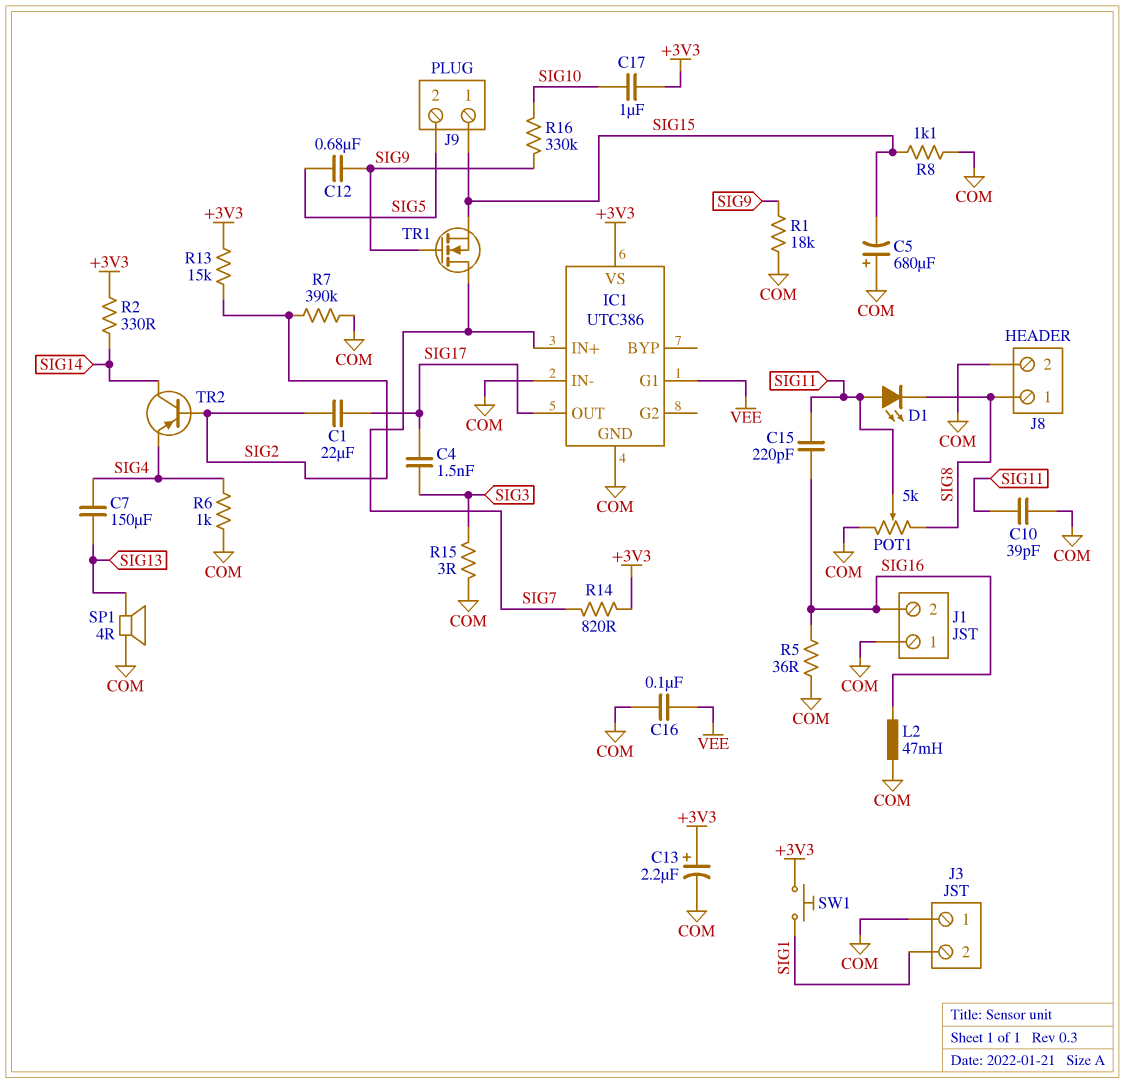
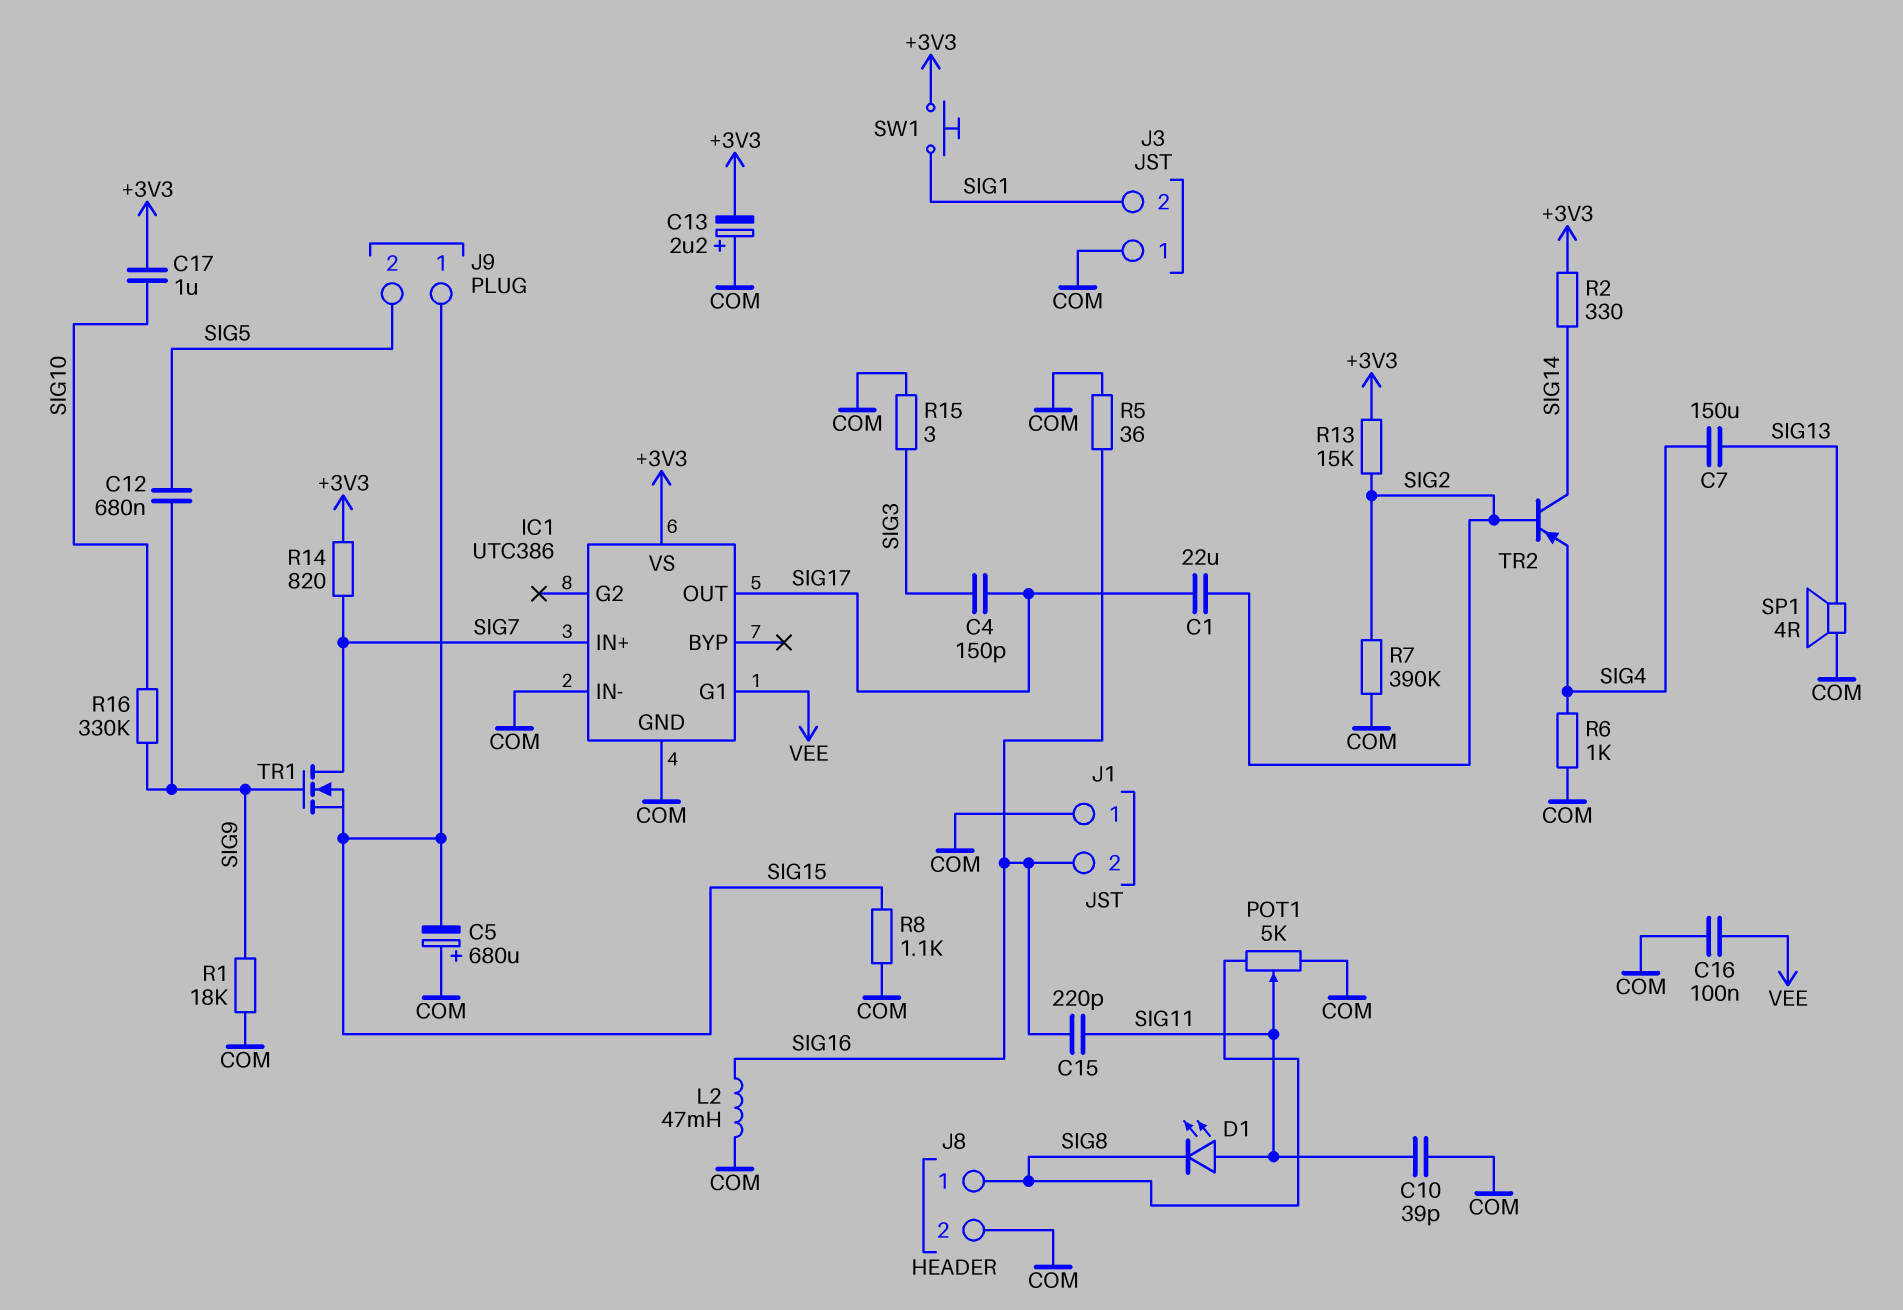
C4: 1.5nF (SIG3, SIG17) -> 150pF (SIG3, SIG17)
C13: 2.2uF (plus +3V3, minus COM) -> 2.2uF (plus COM, minus +3V3)

